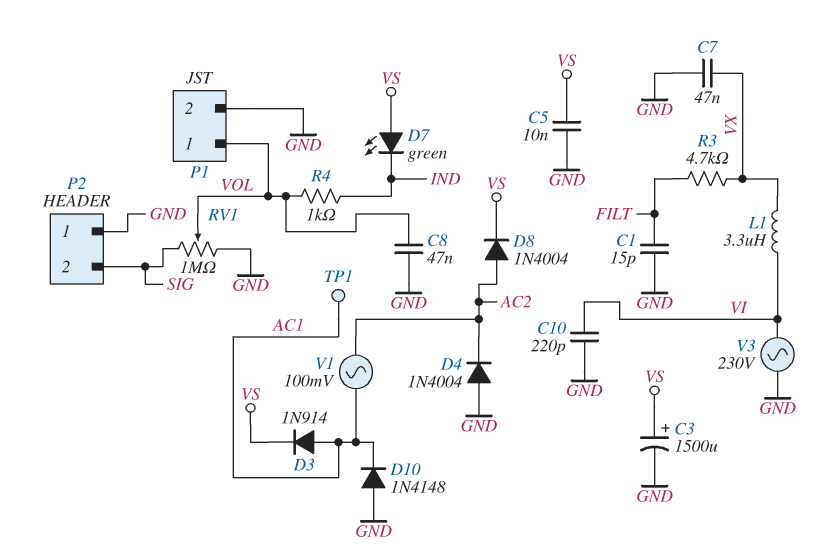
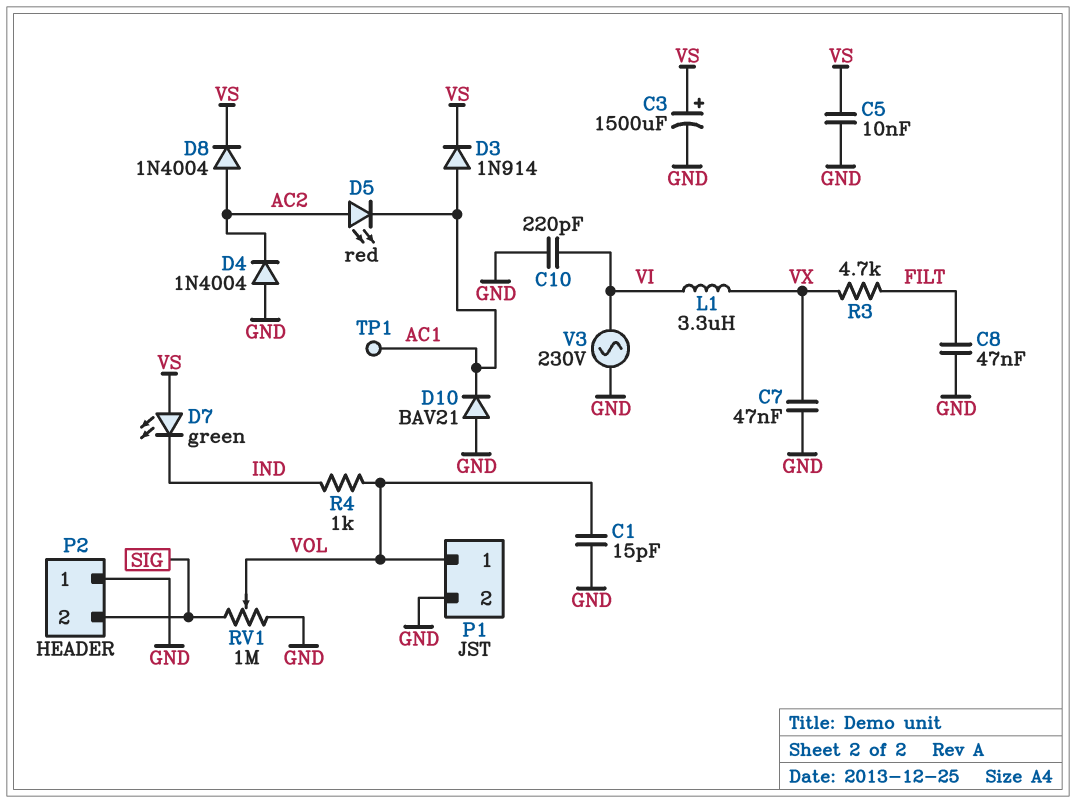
C1: 15pF (FILT, GND) -> 15pF (GND, VOL)
C8: 47nF (GND, VOL) -> 47nF (FILT, GND)
D5: none -> LED red (A AC2, K AC1)
D10: diode 1N4148 (A GND, K AC1) -> diode BAV21 (A GND, K AC1)
V1: AC 100mV (AC1, AC2) -> none

